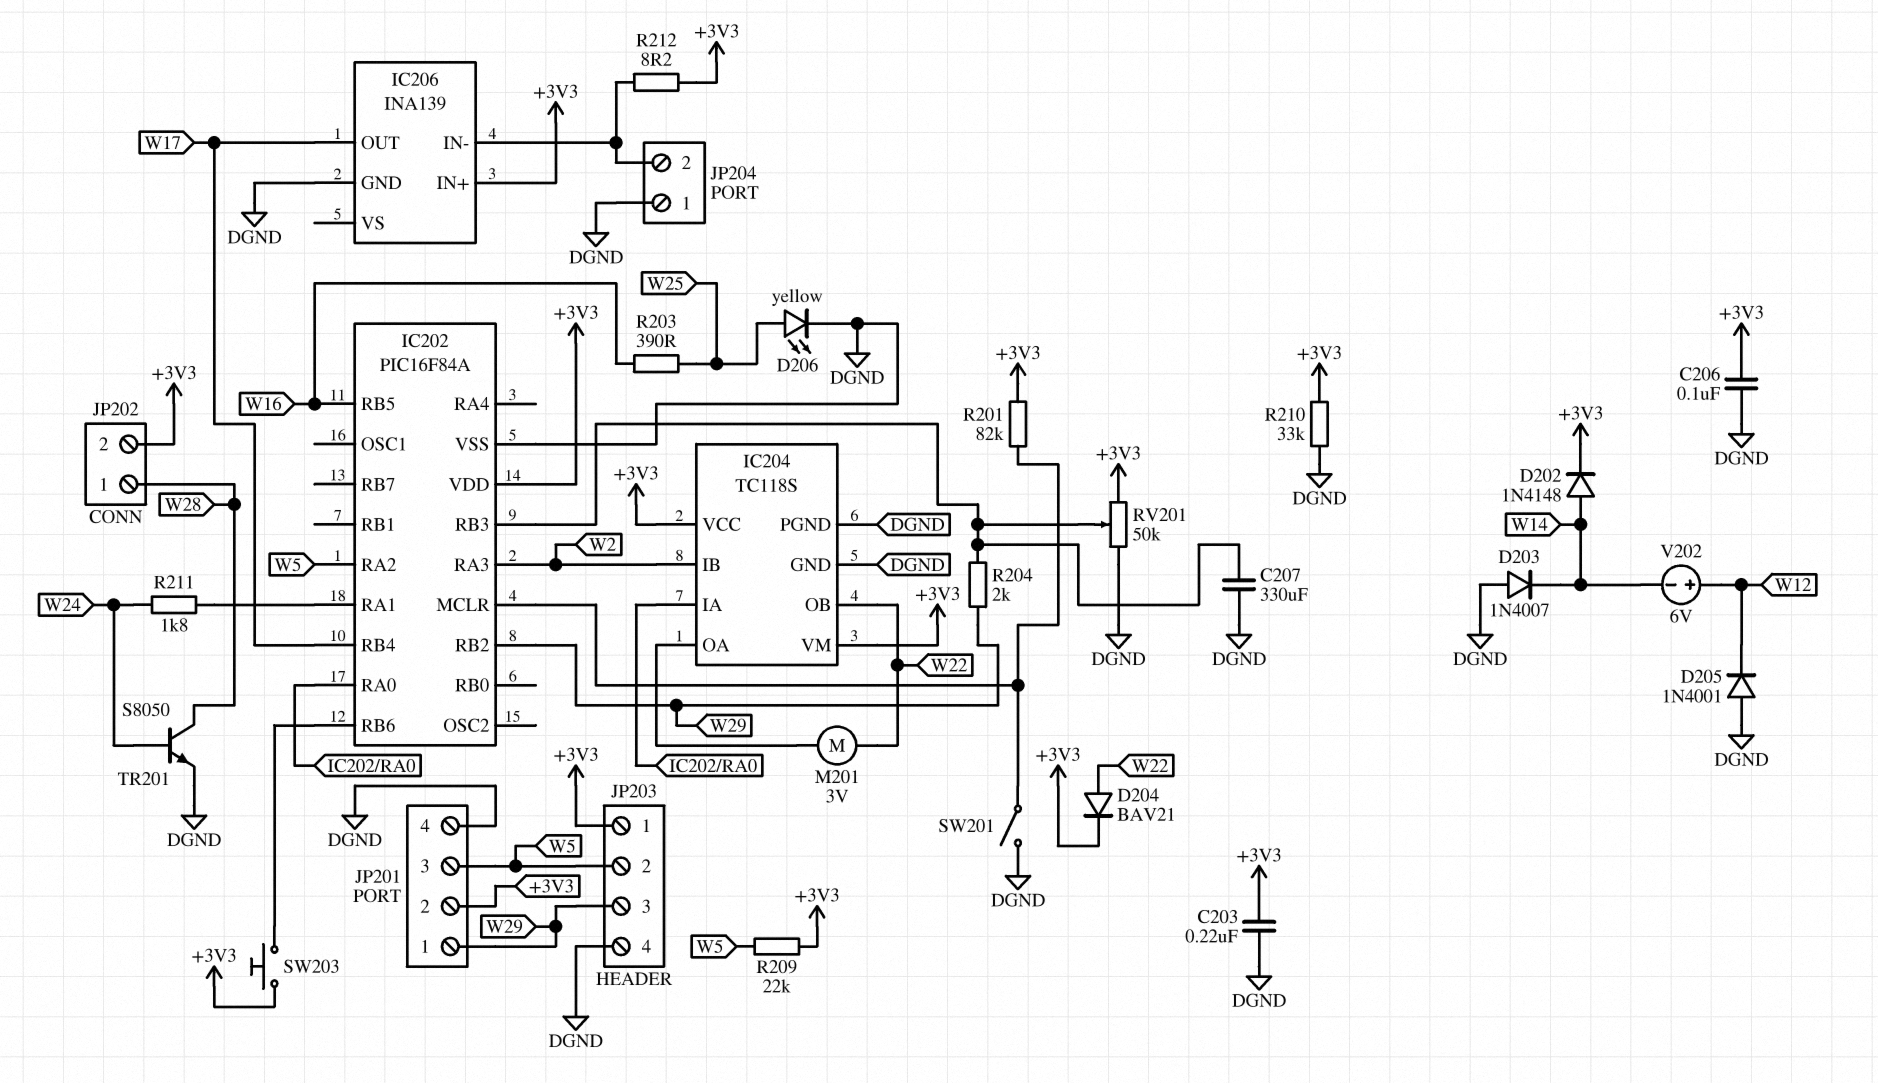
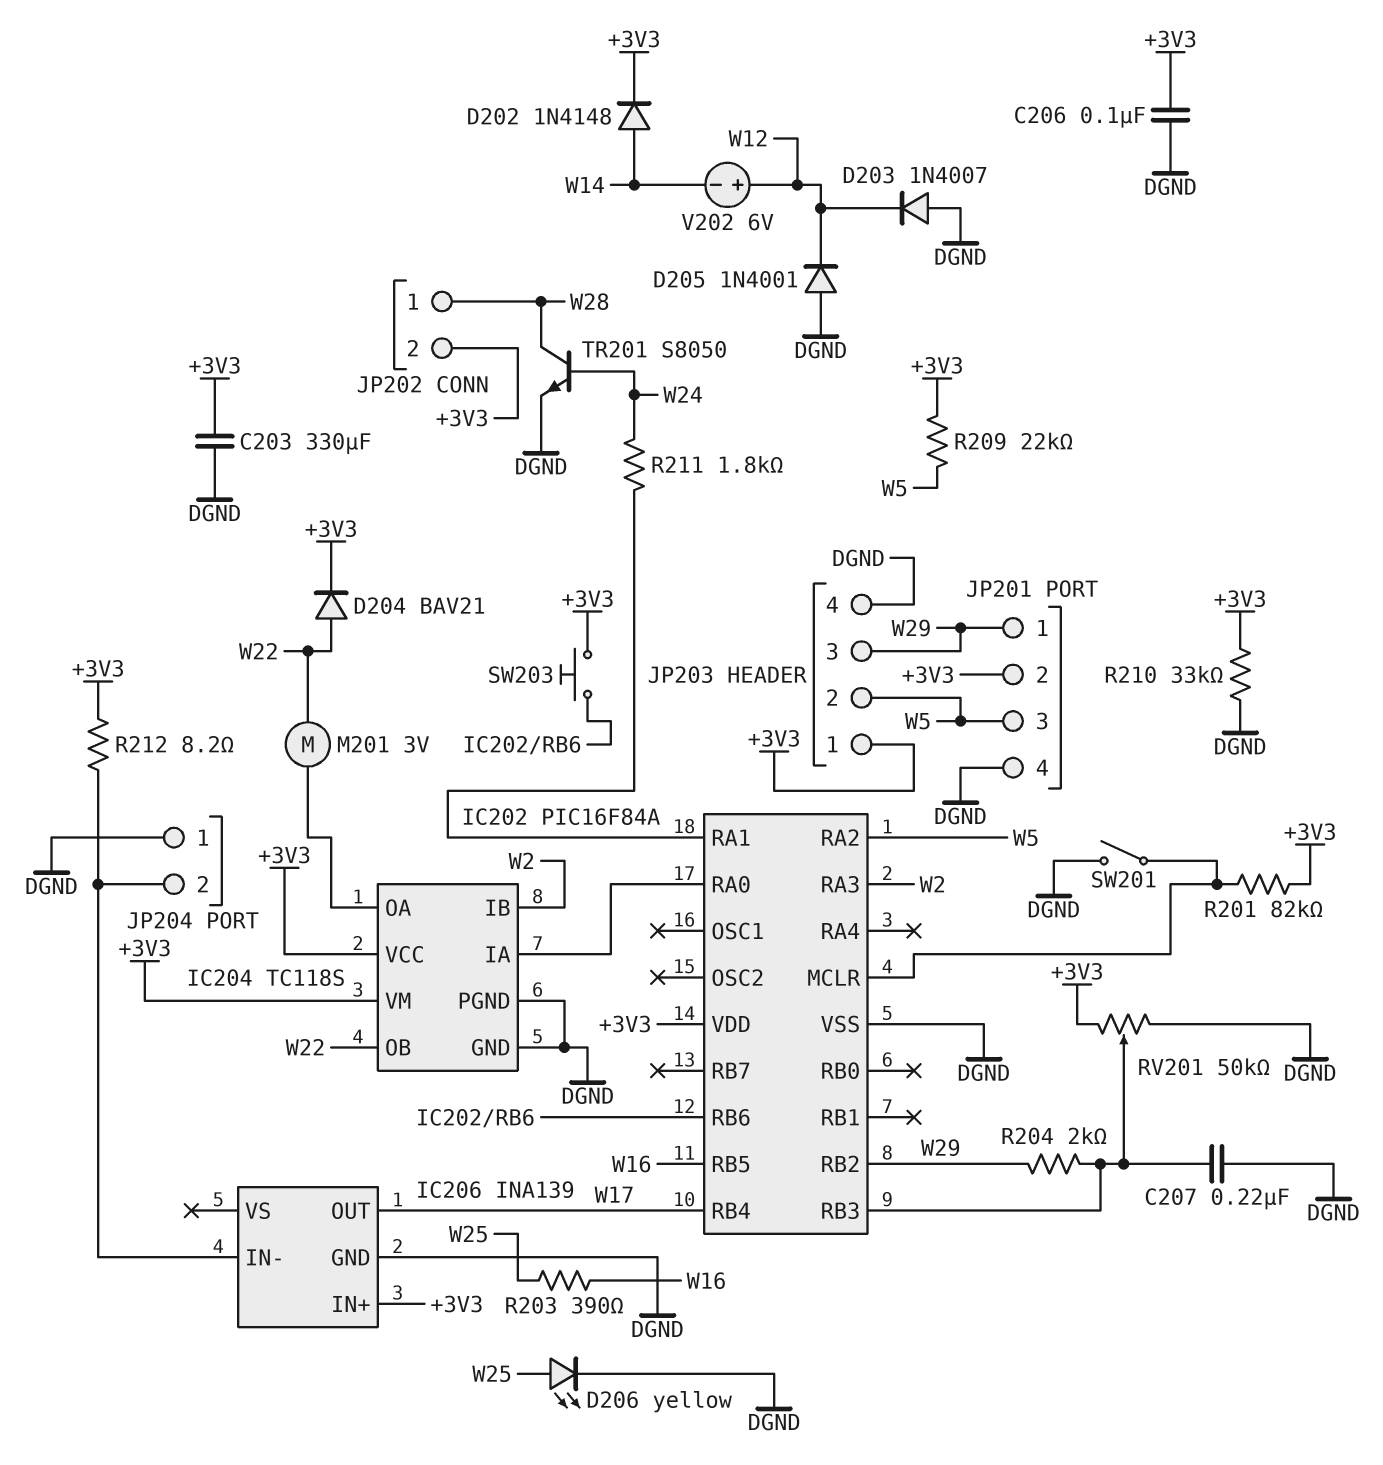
C203: 220nF (+3V3, DGND) -> 330uF (+3V3, DGND)
C207: 330uF (DGND, IC202/RB3) -> 220nF (DGND, IC202/RB3)
D203: diode 1N4007 (A DGND, K W14) -> diode 1N4007 (A DGND, K W12)

